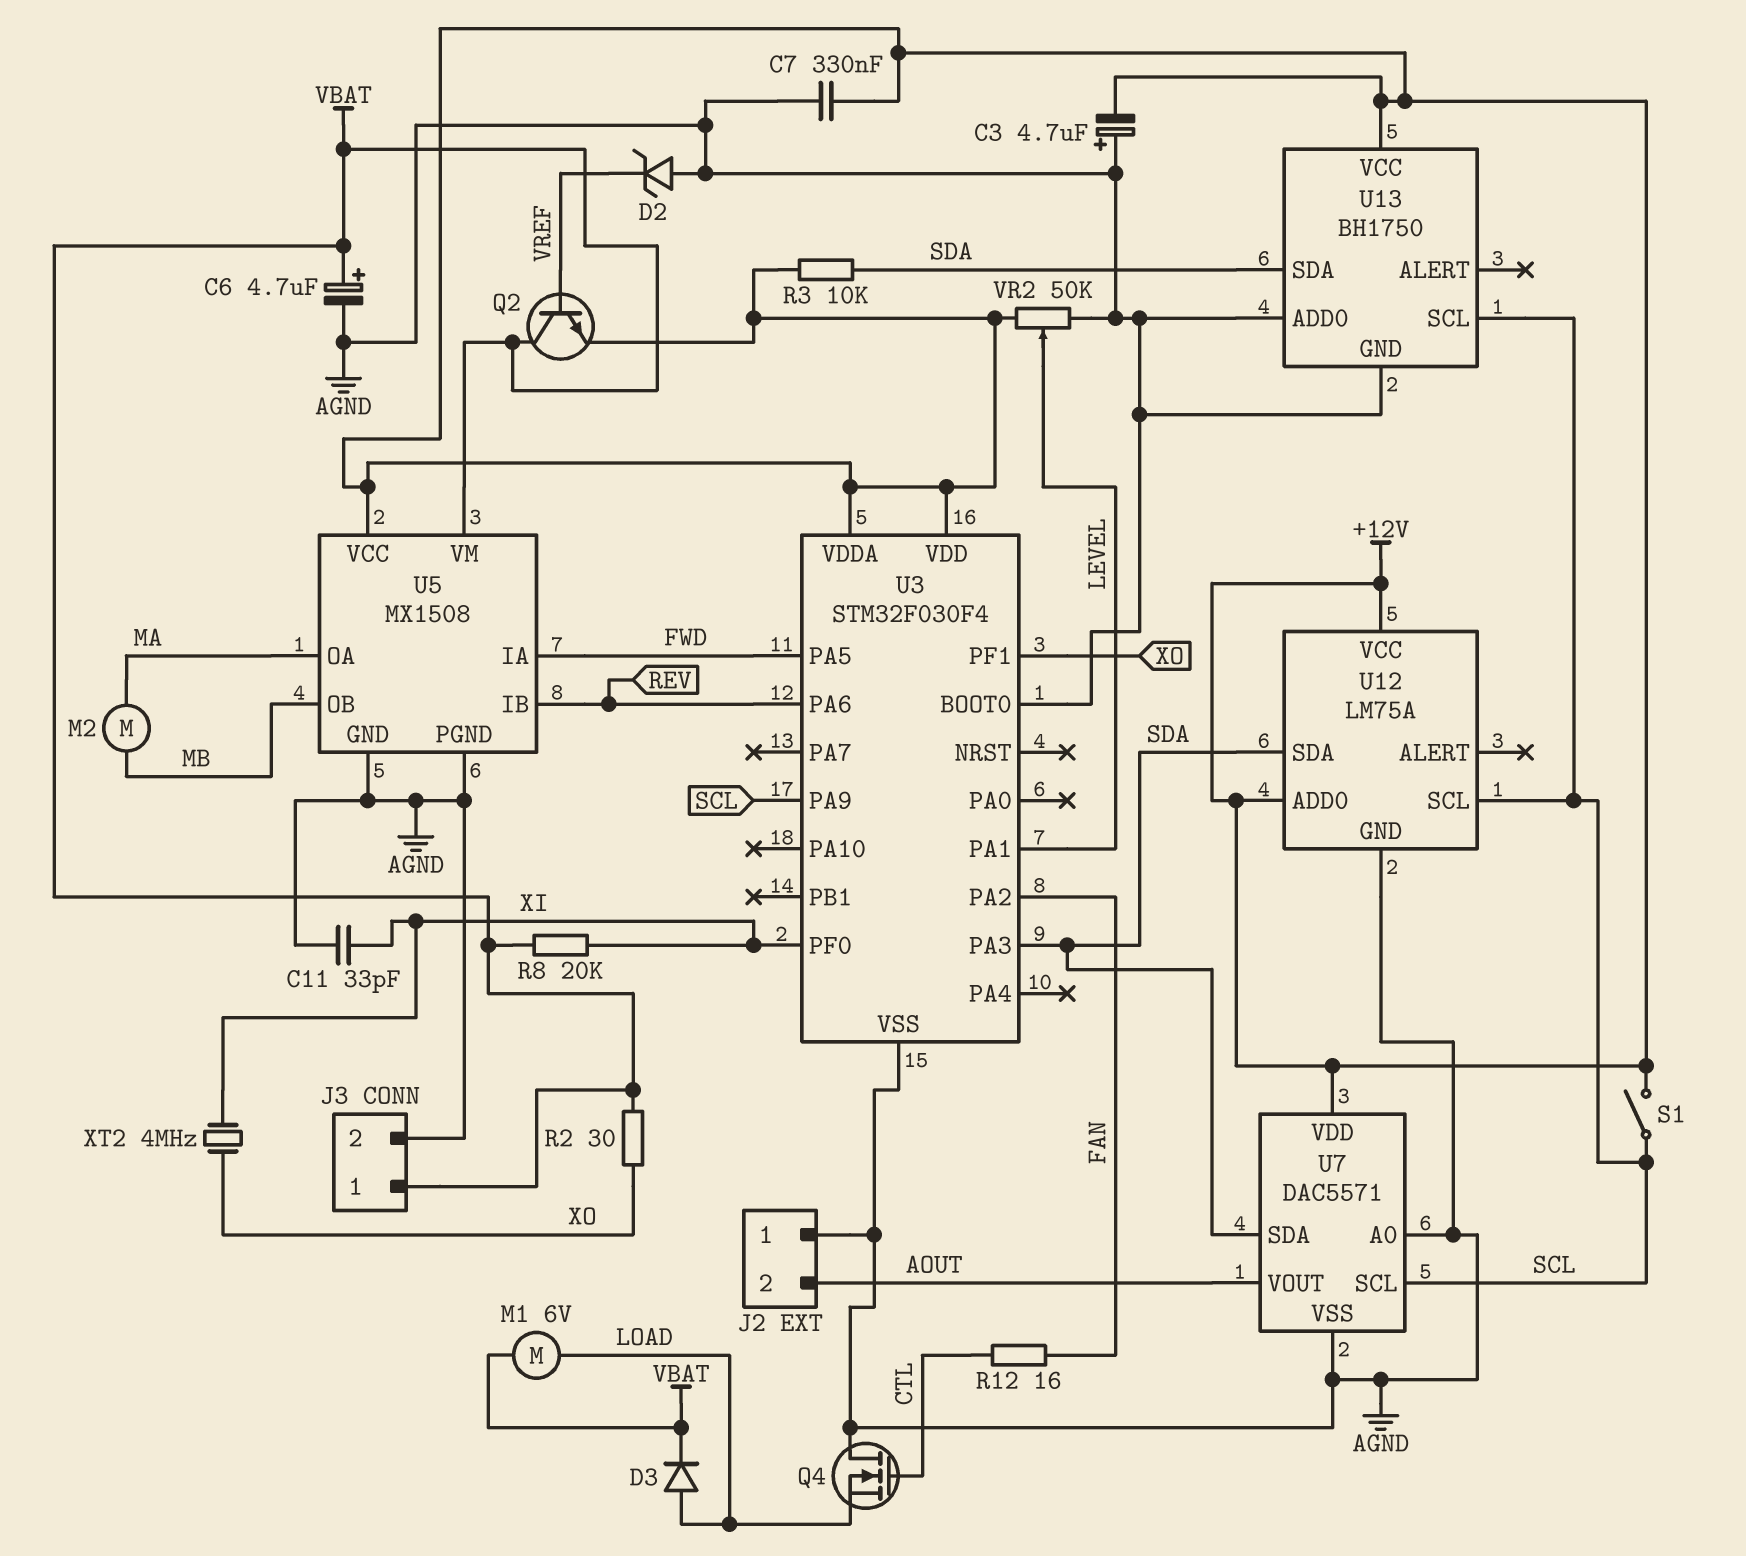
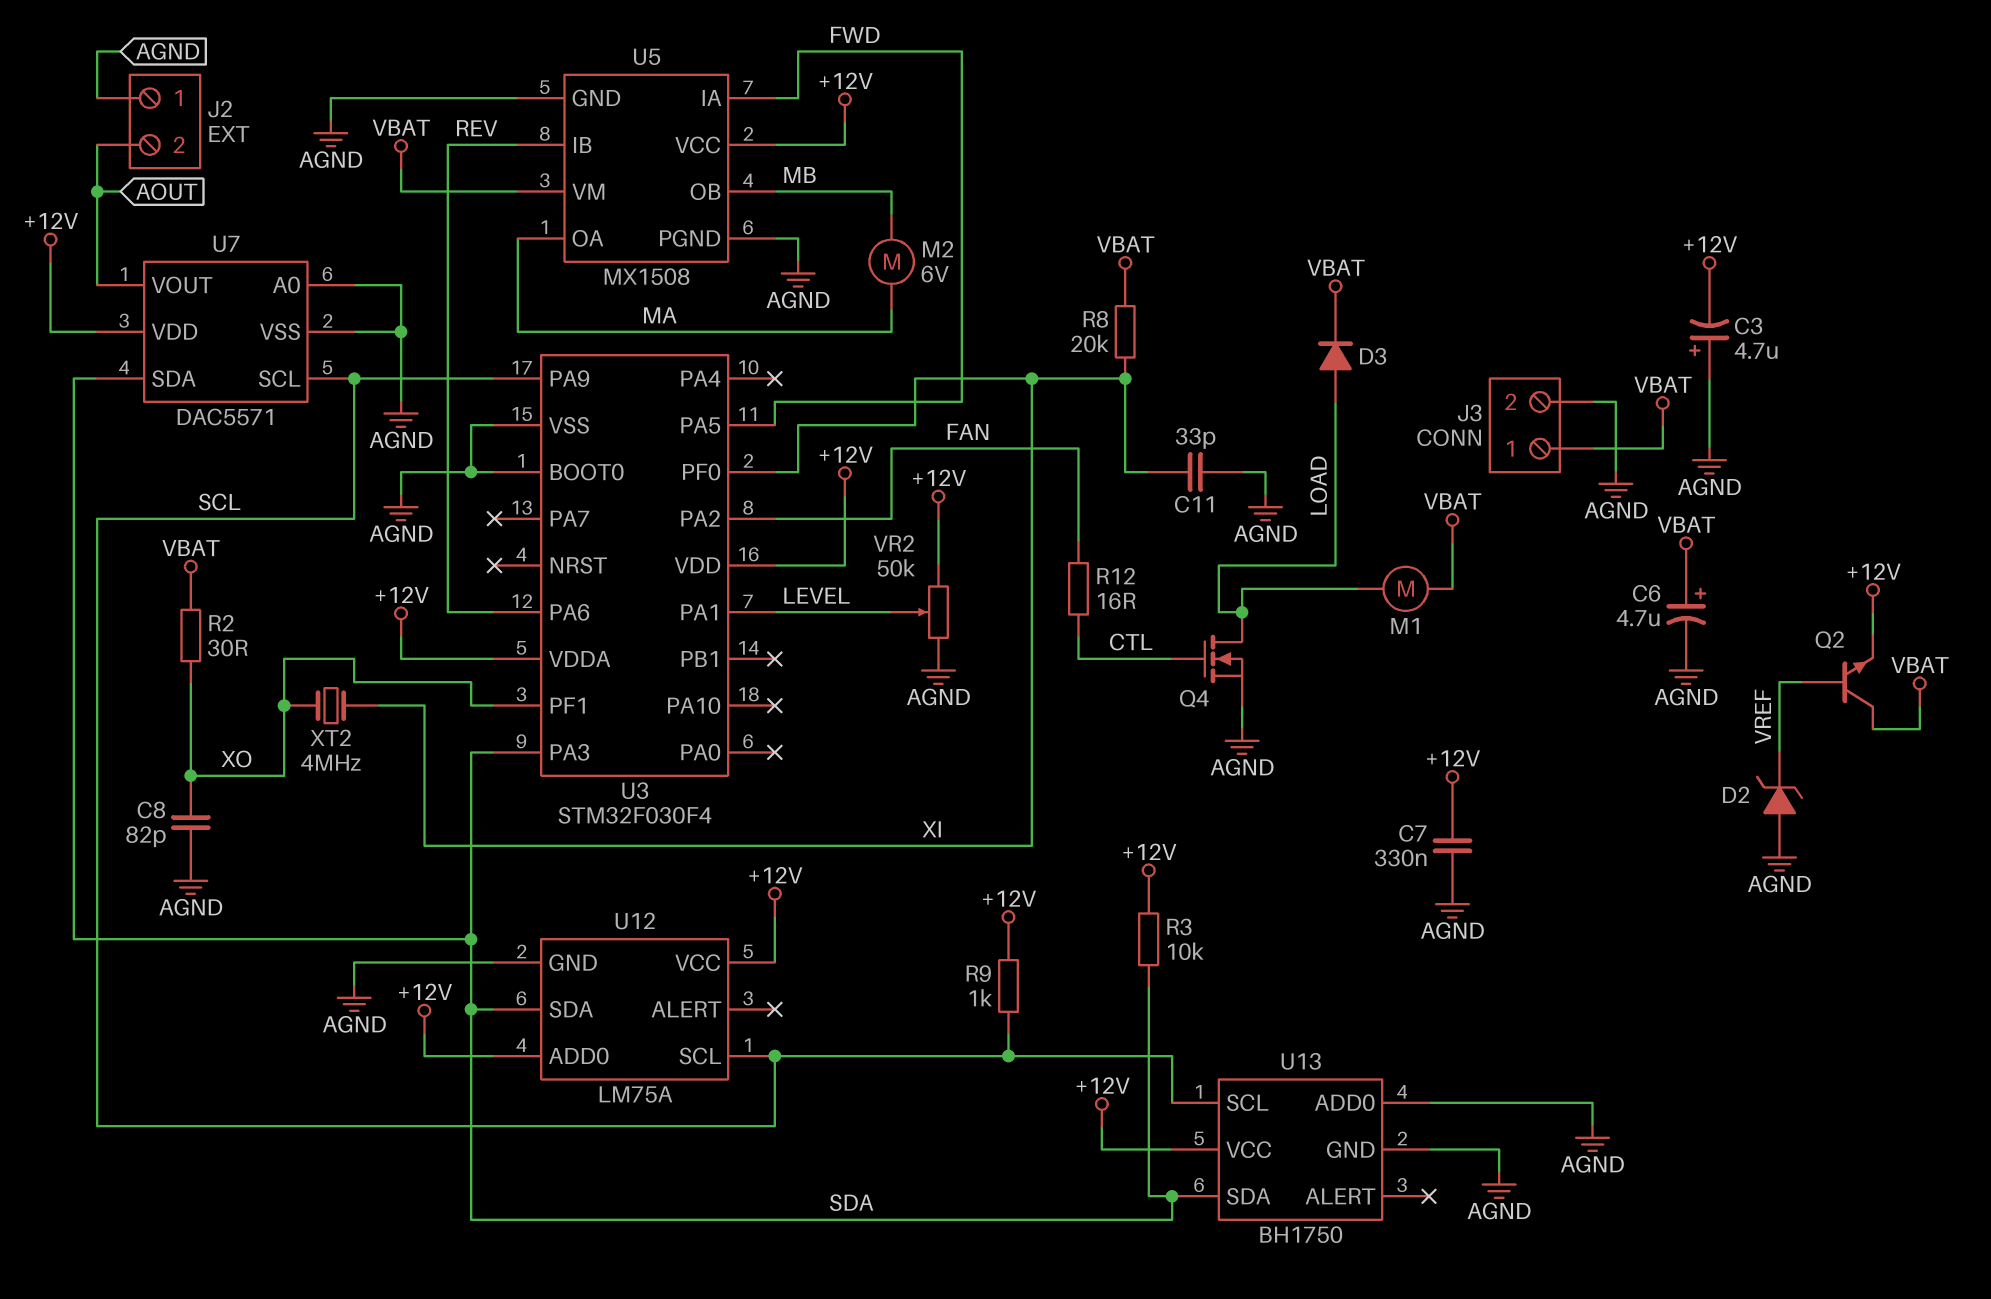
C8: none -> 82pF (AGND, XO)
M1: motor 6V (LOAD, VBAT) -> motor (LOAD, VBAT)
M2: motor (MA, MB) -> motor 6V (MA, MB)
Q4: NMOS (G CTL, D AGND, S LOAD) -> NMOS (G CTL, D LOAD, S AGND)
R9: none -> 1k (+12V, SCL)
S1: switch (+12V, SCL) -> none

